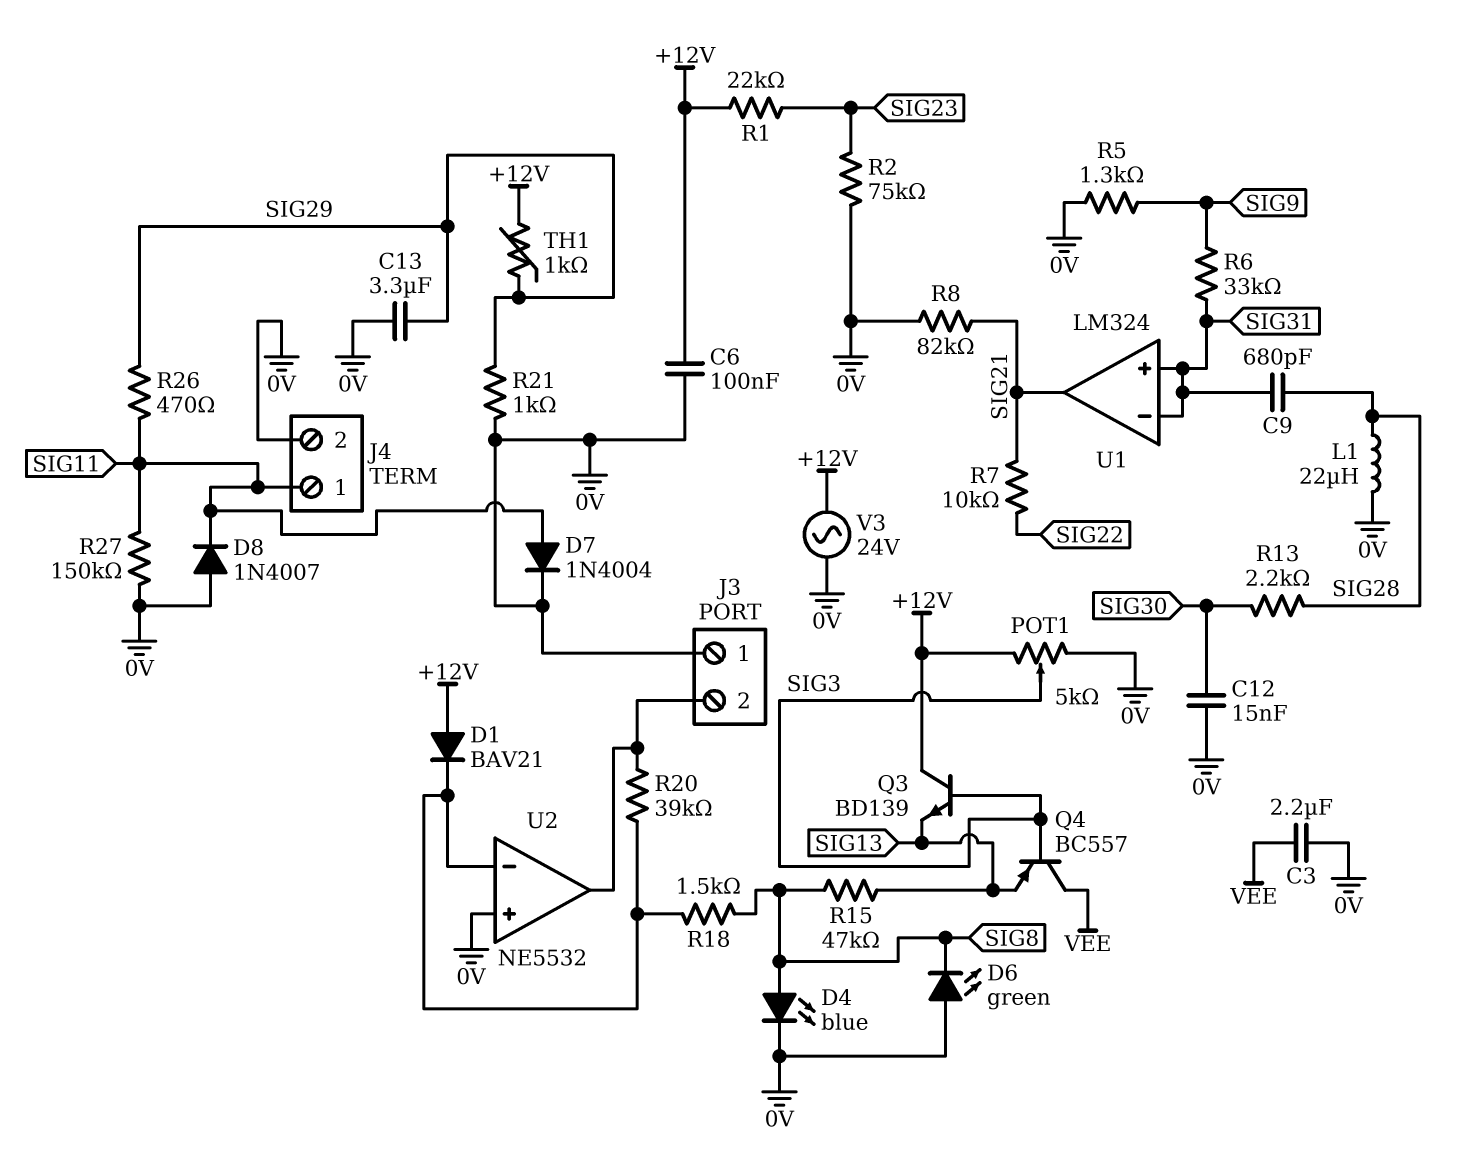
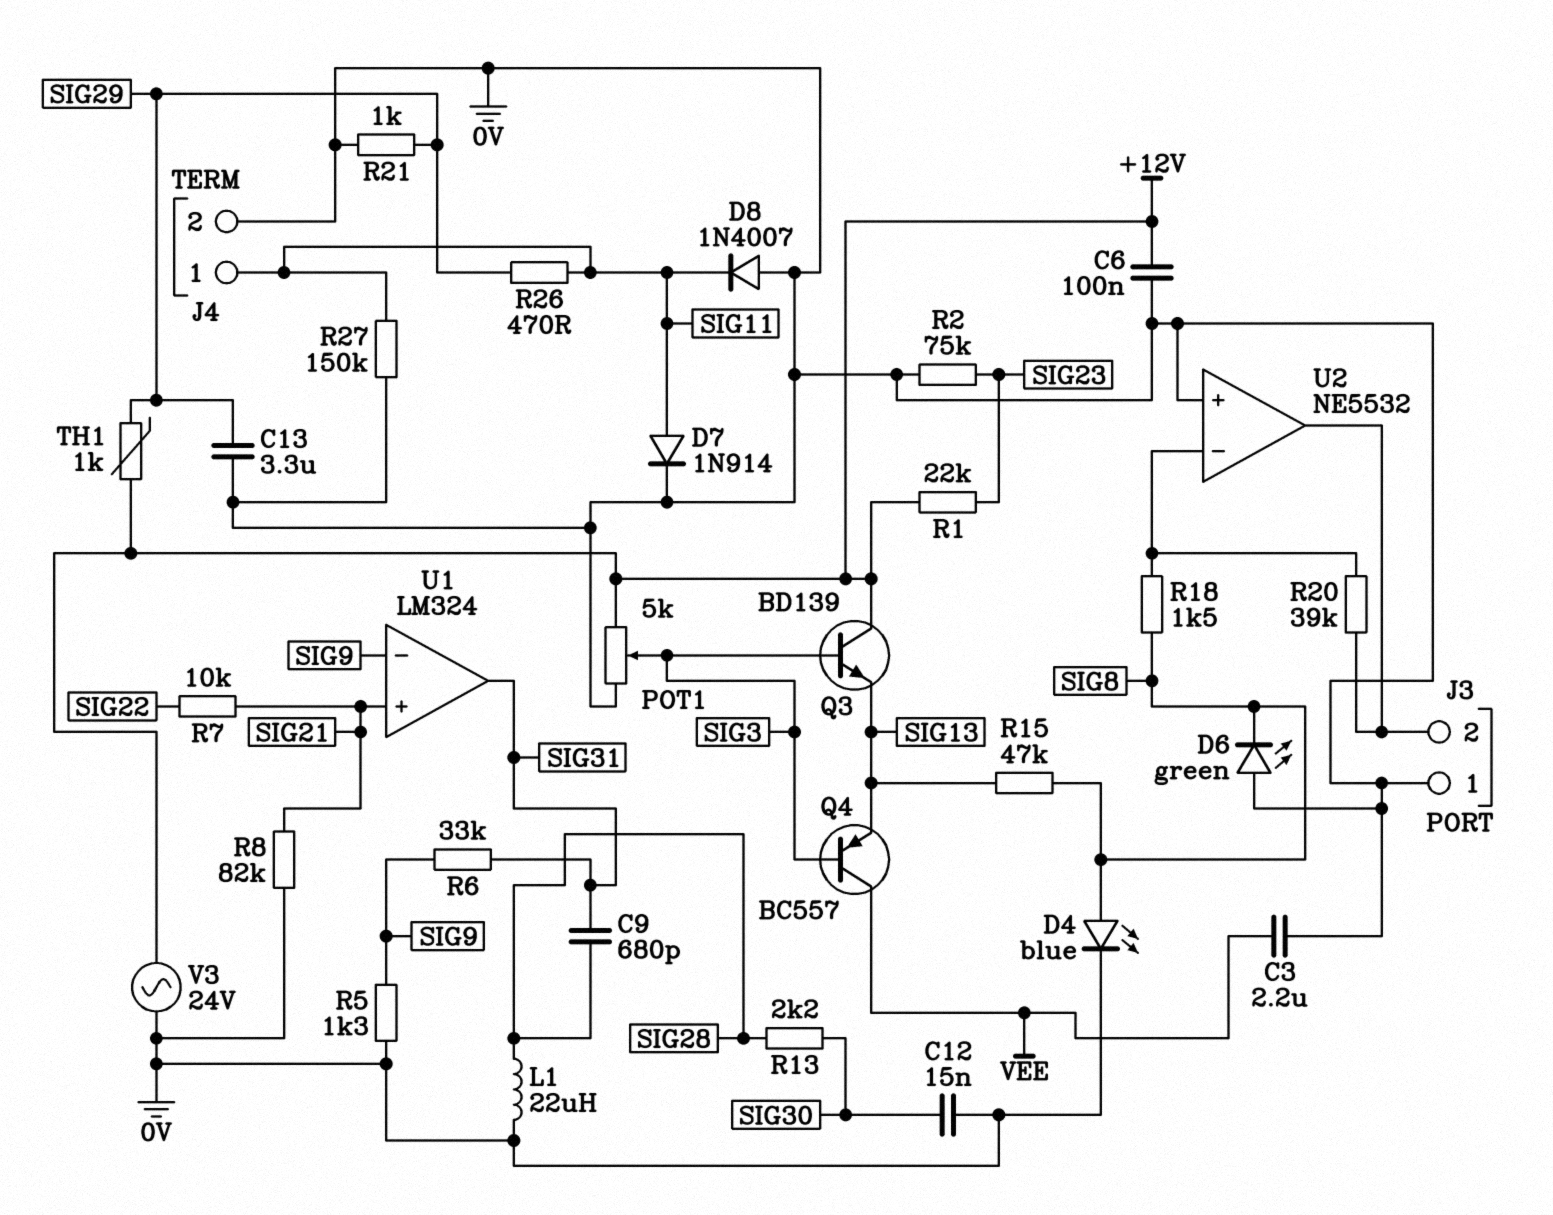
D1: diode BAV21 (A +12V, K U2/in-) -> none
D7: diode 1N4004 (A SIG11, K 0V) -> diode 1N914 (A SIG11, K 0V)
U1 pin in+: SIG31 -> SIG21
U1 pin in-: SIG31 -> SIG9
U1 pin out: SIG21 -> SIG31

